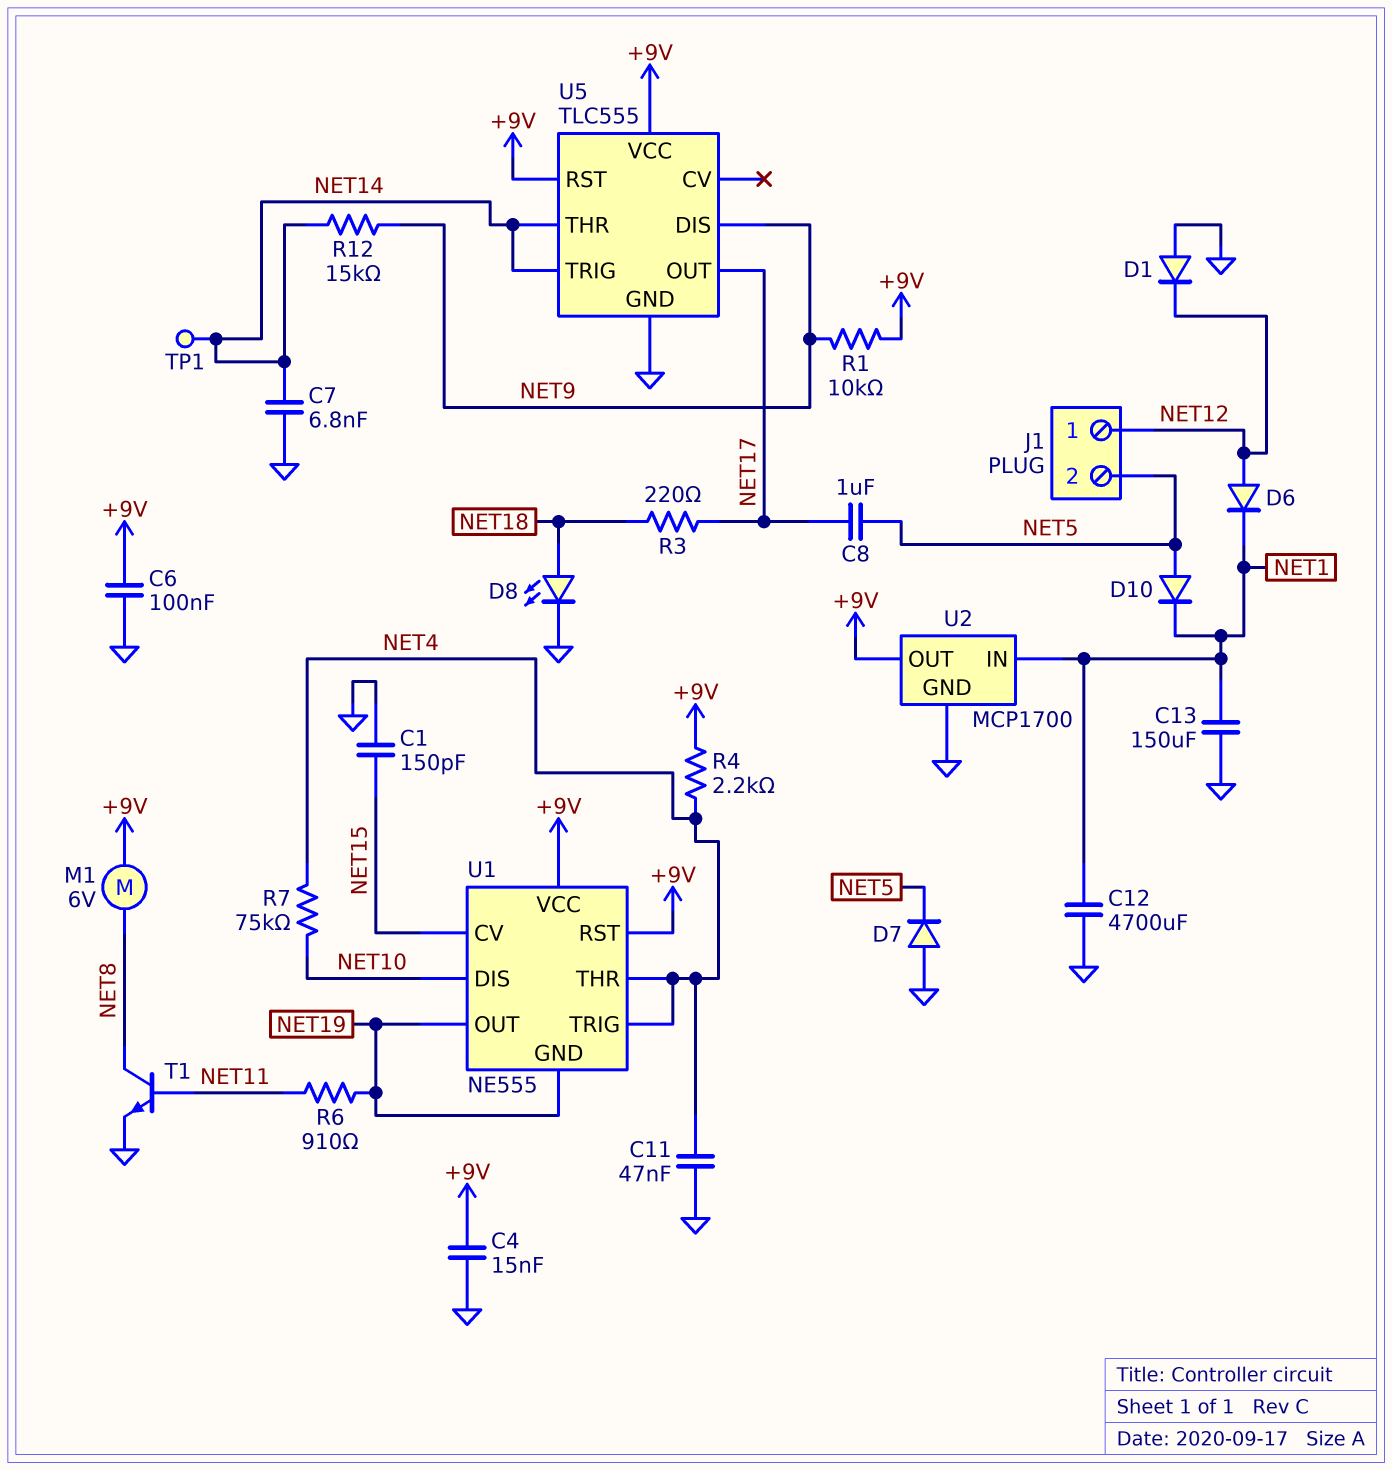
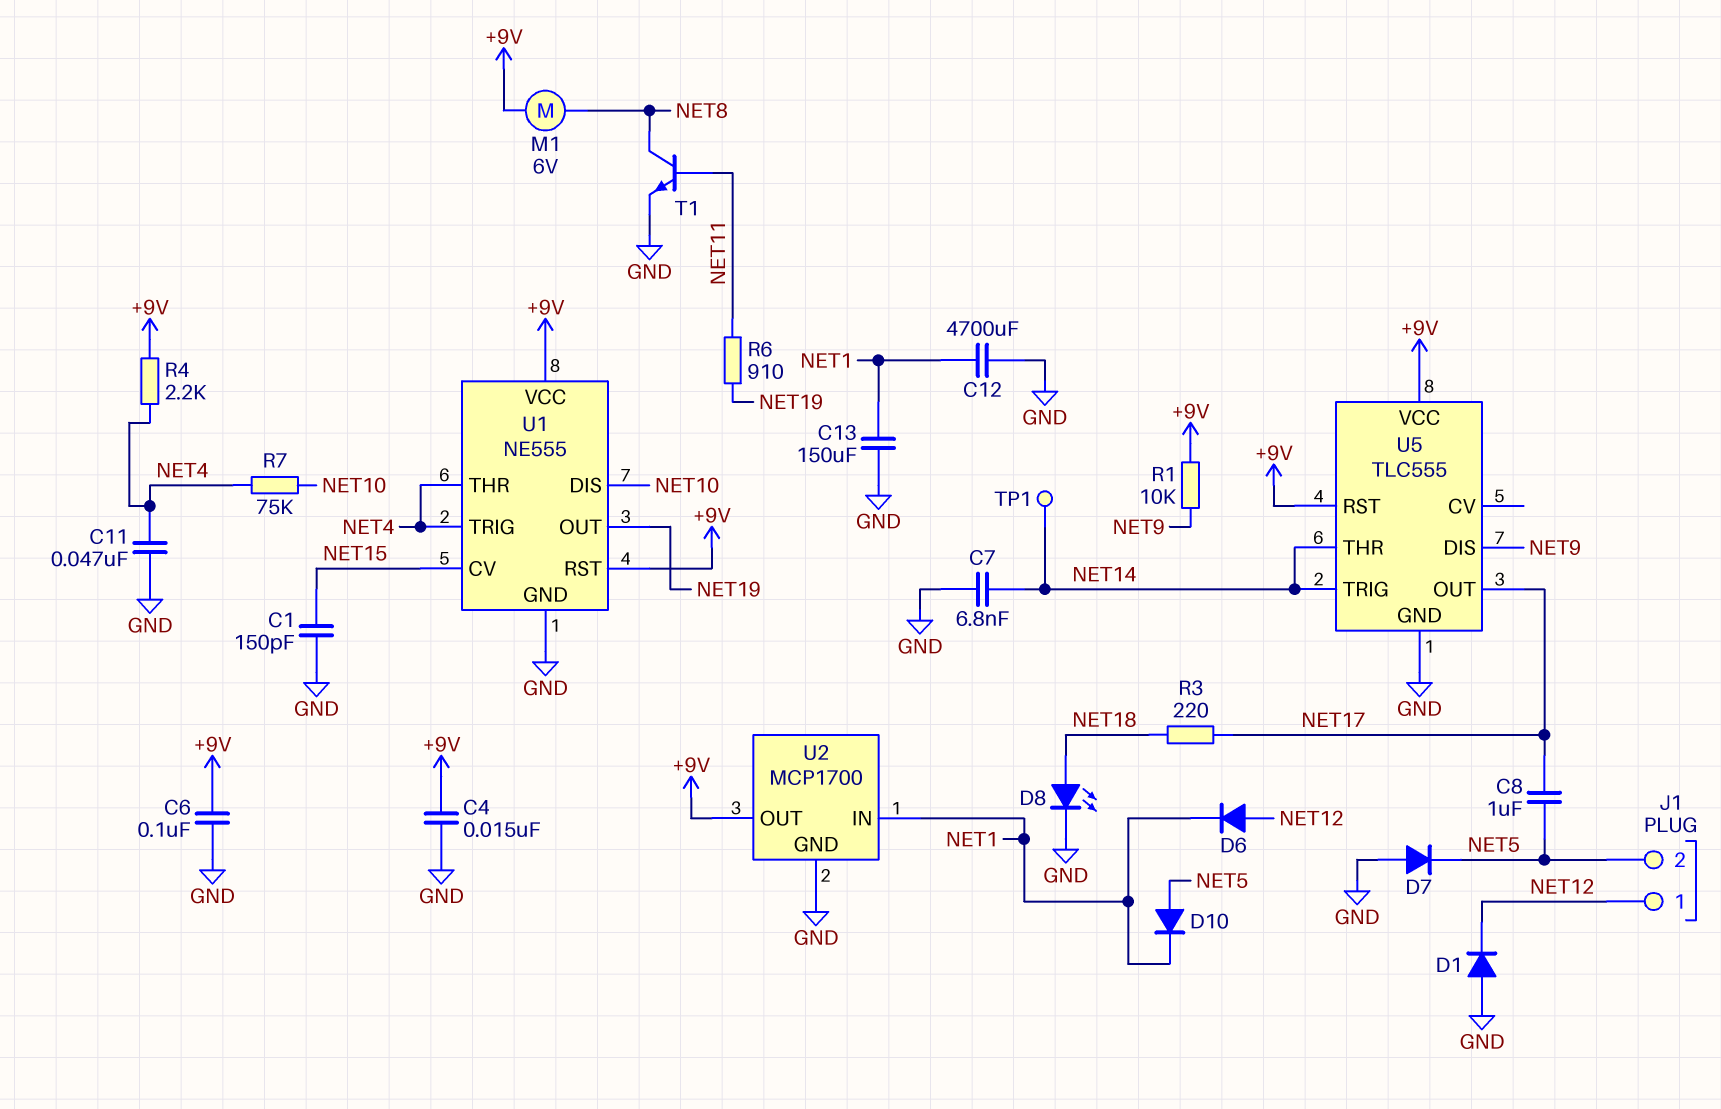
R12: 15k (NET9, NET14) -> none
U1 pin GND: NET19 -> GND

